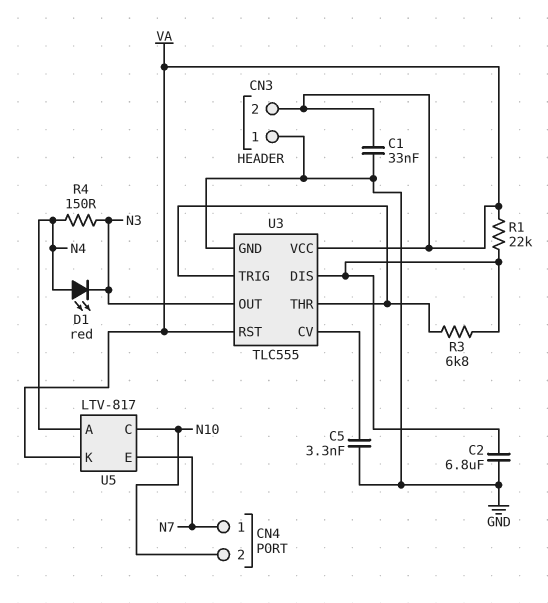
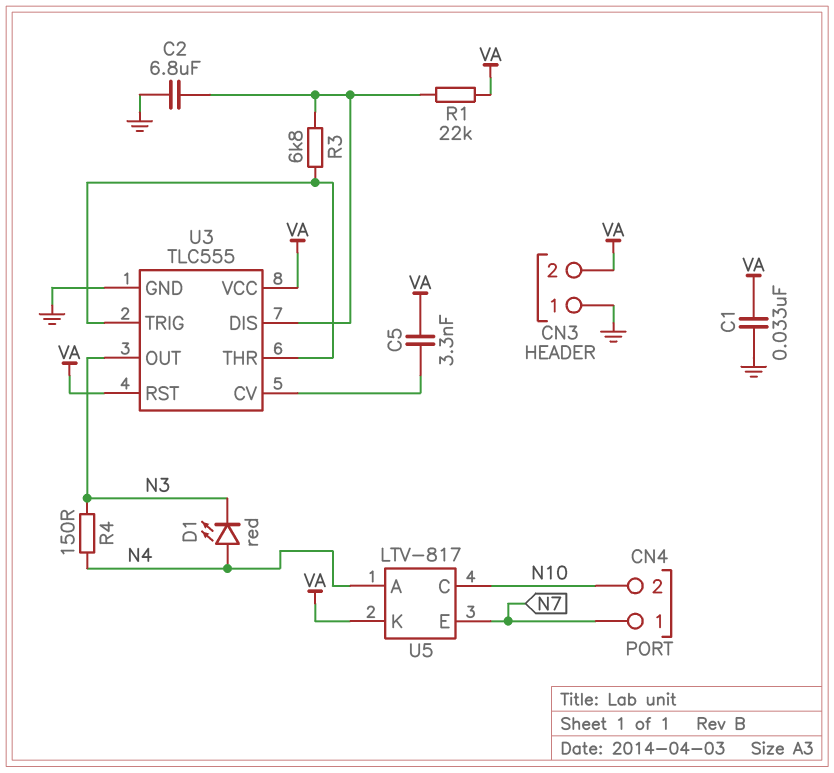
C5: 3.3nF (GND, U3/CV) -> 3.3nF (U3/CV, VA)

